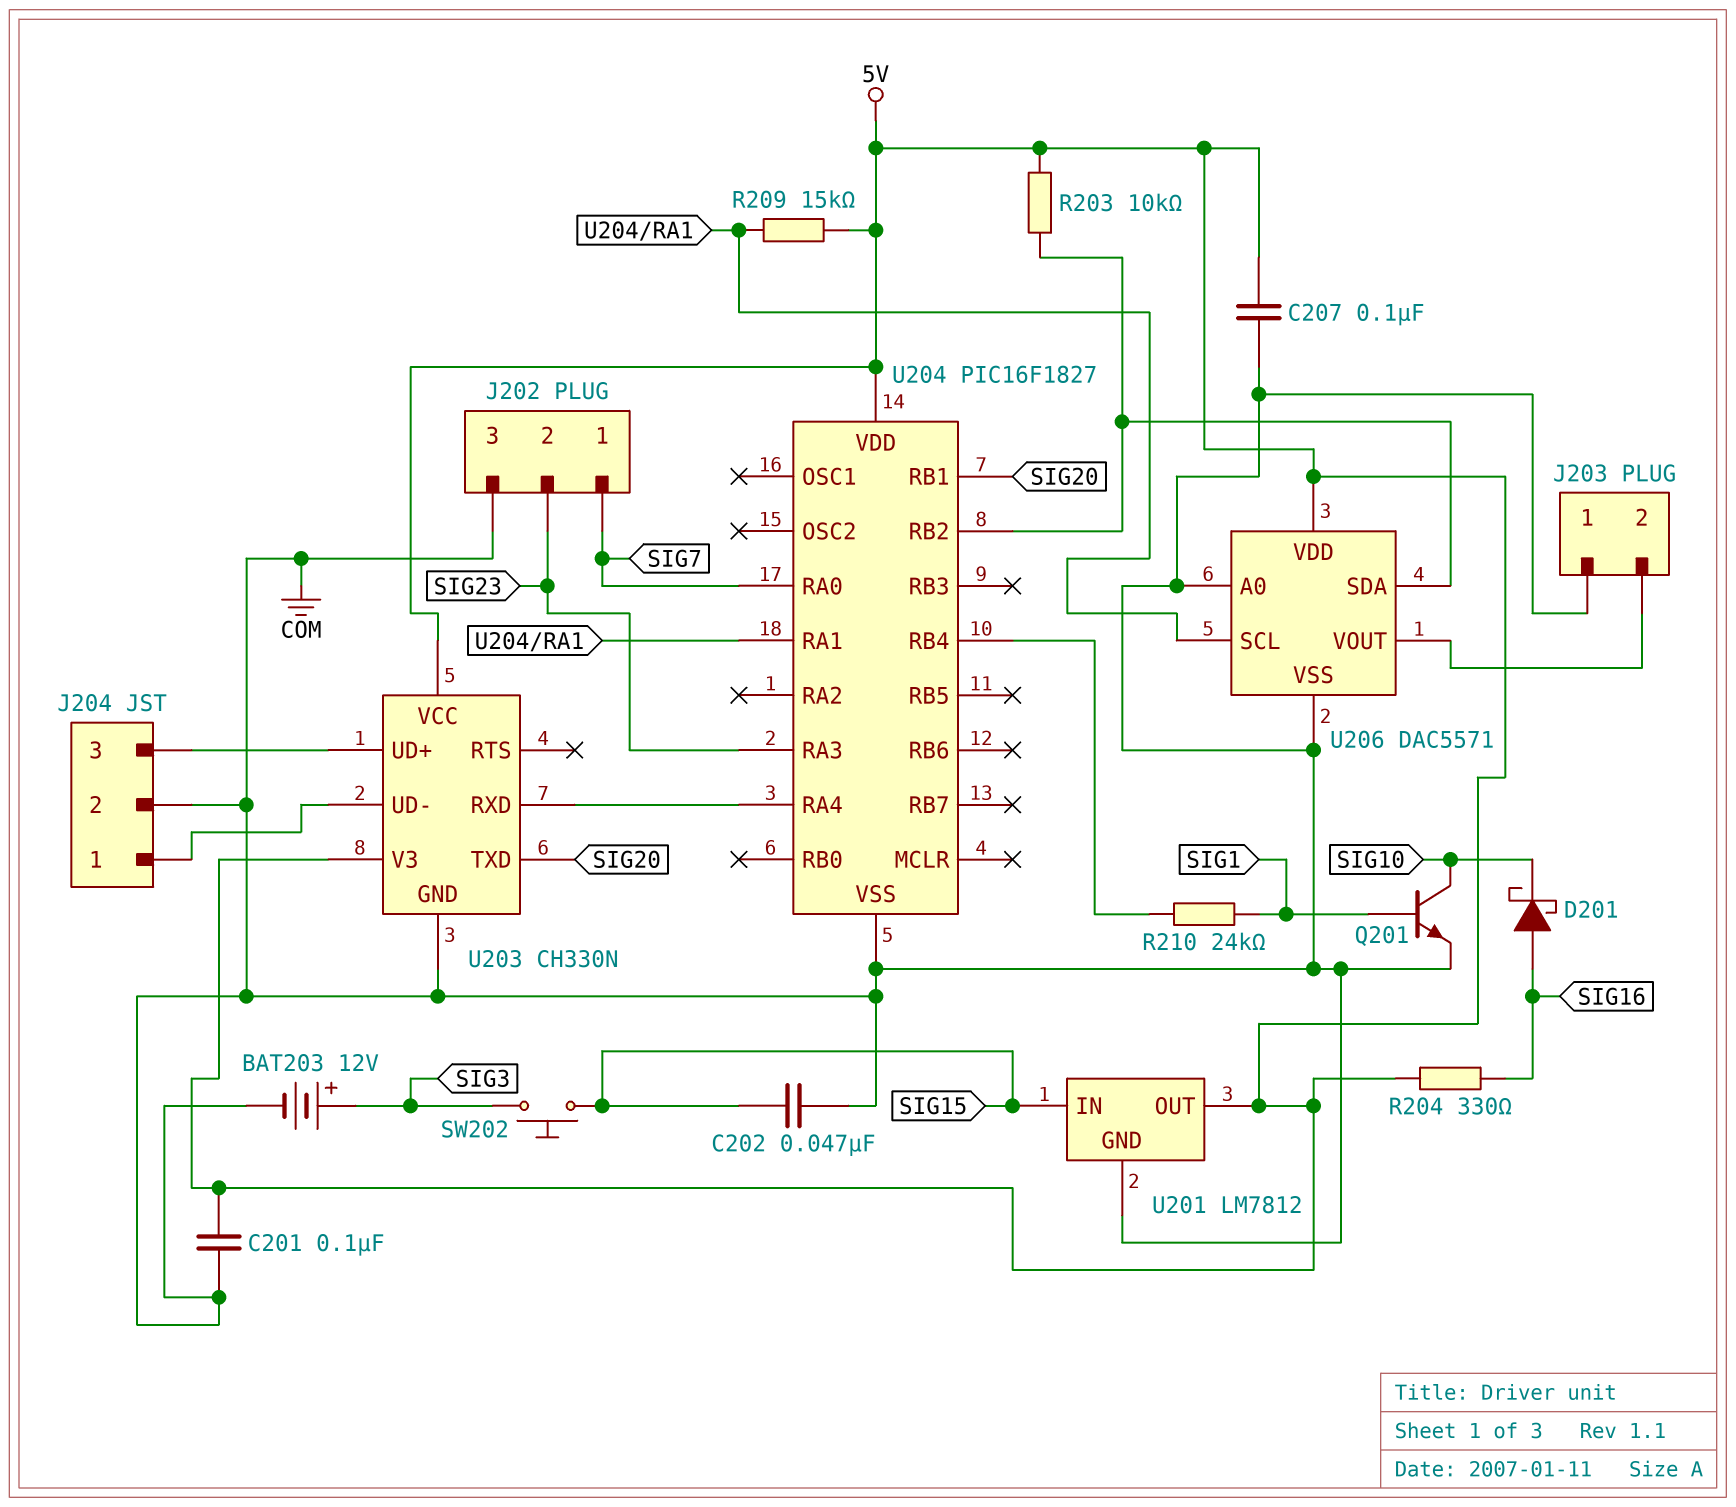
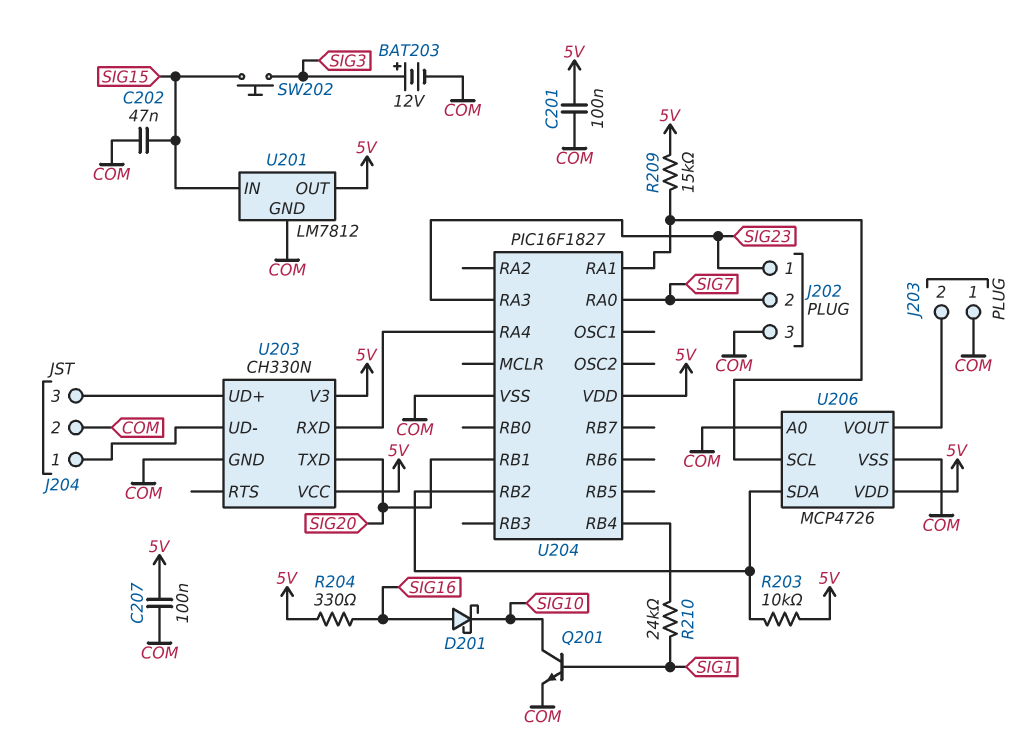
J202 pin 1: SIG7 -> SIG23
J202 pin 2: SIG23 -> SIG7
U206: DAC5571 -> MCP4726

